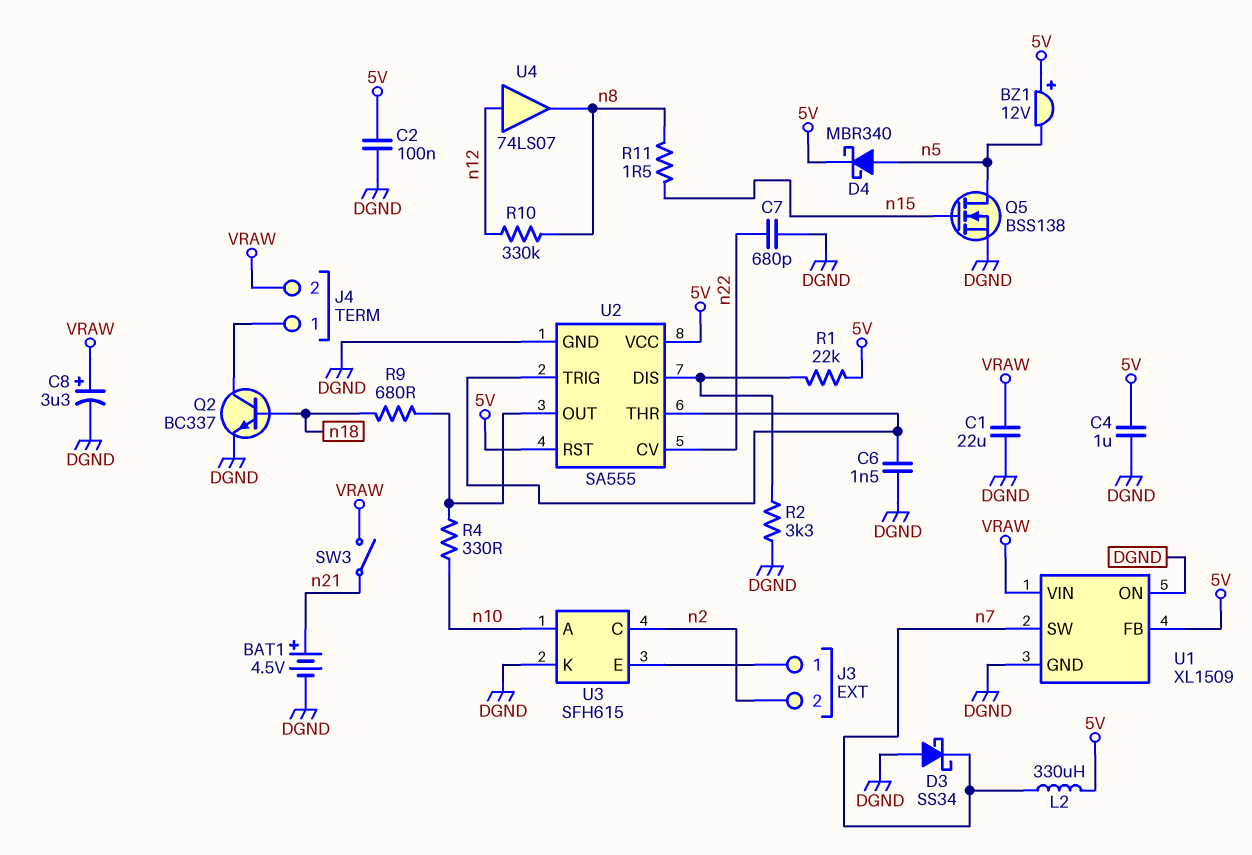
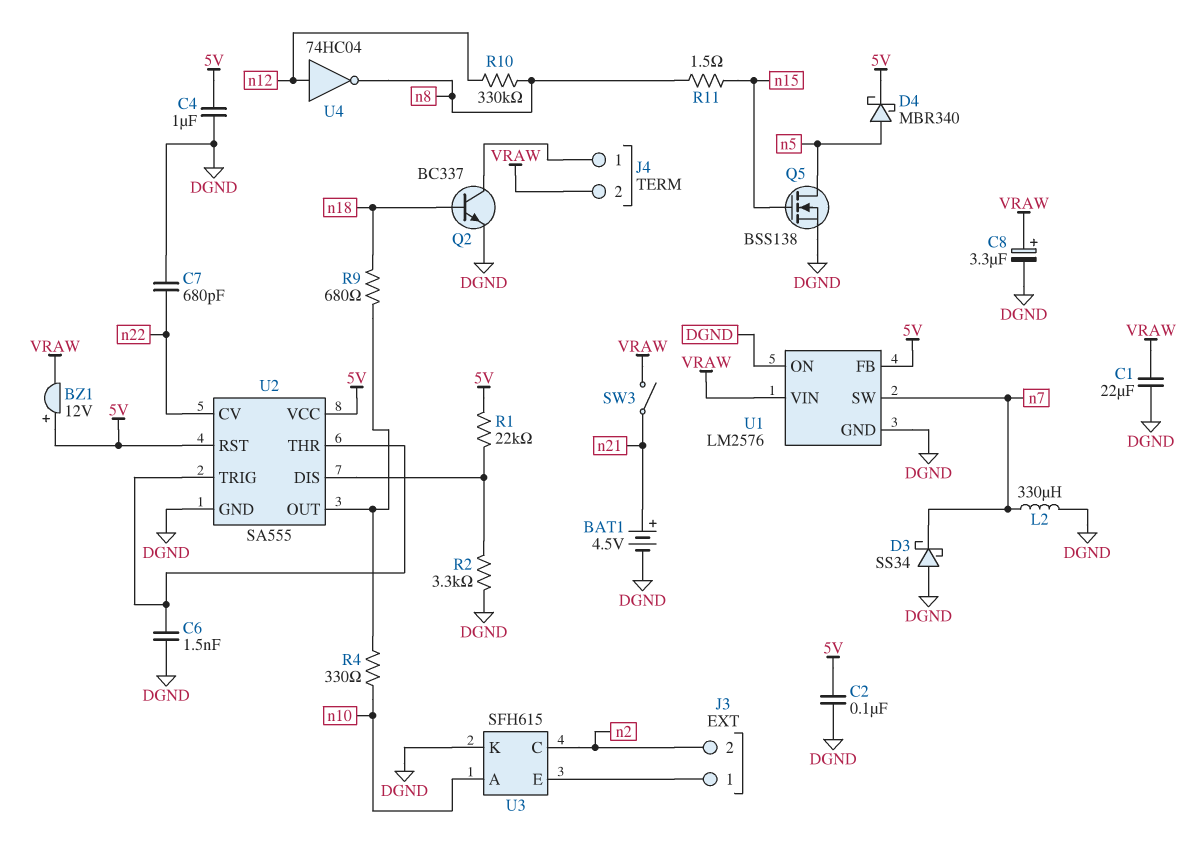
BZ1: buzzer 12V (plus 5V, minus n5) -> buzzer 12V (plus 5V, minus VRAW)
L2: 330uH (5V, n7) -> 330uH (DGND, n7)
U1: XL1509 -> LM2576
U4: buffer 74LS07 (in n12, out n8) -> NOT 74HC04 (in n12, out n8)

